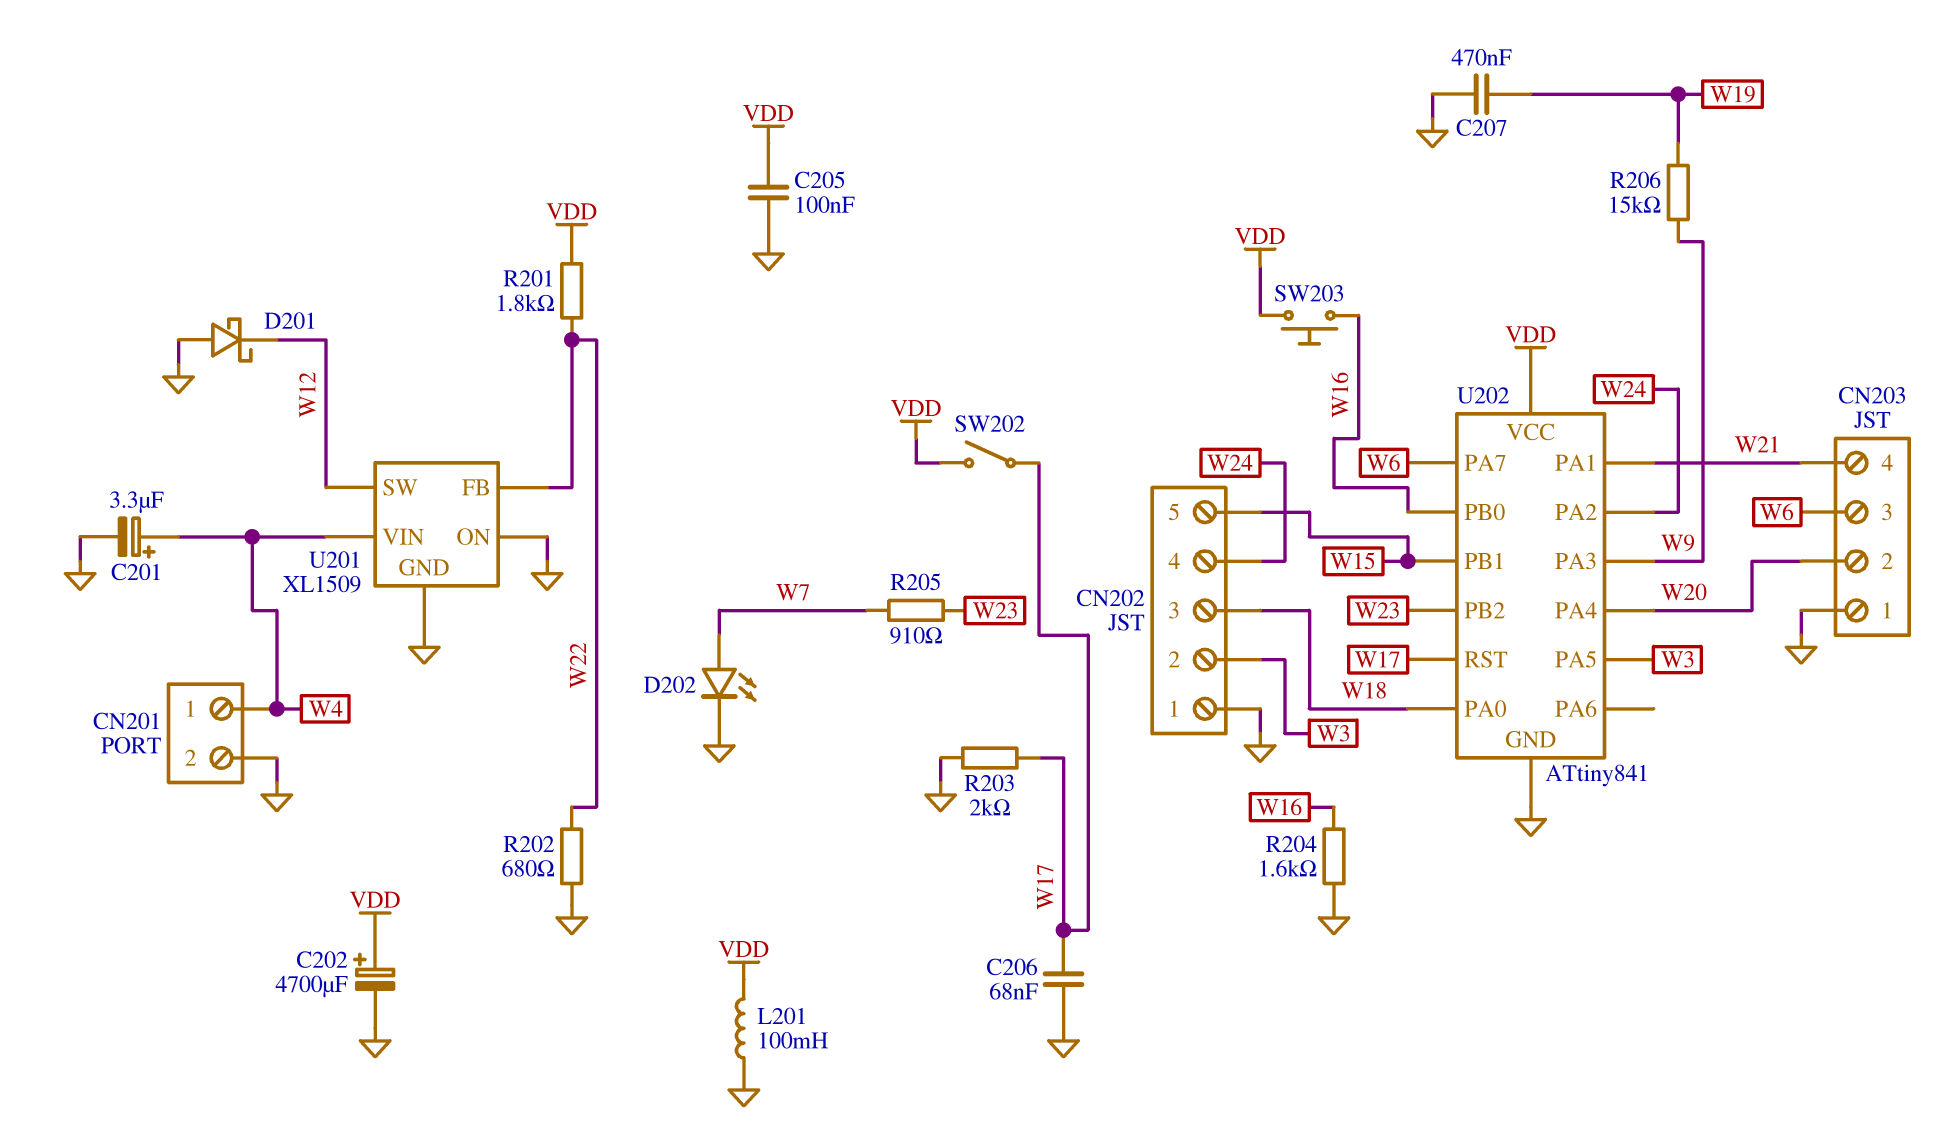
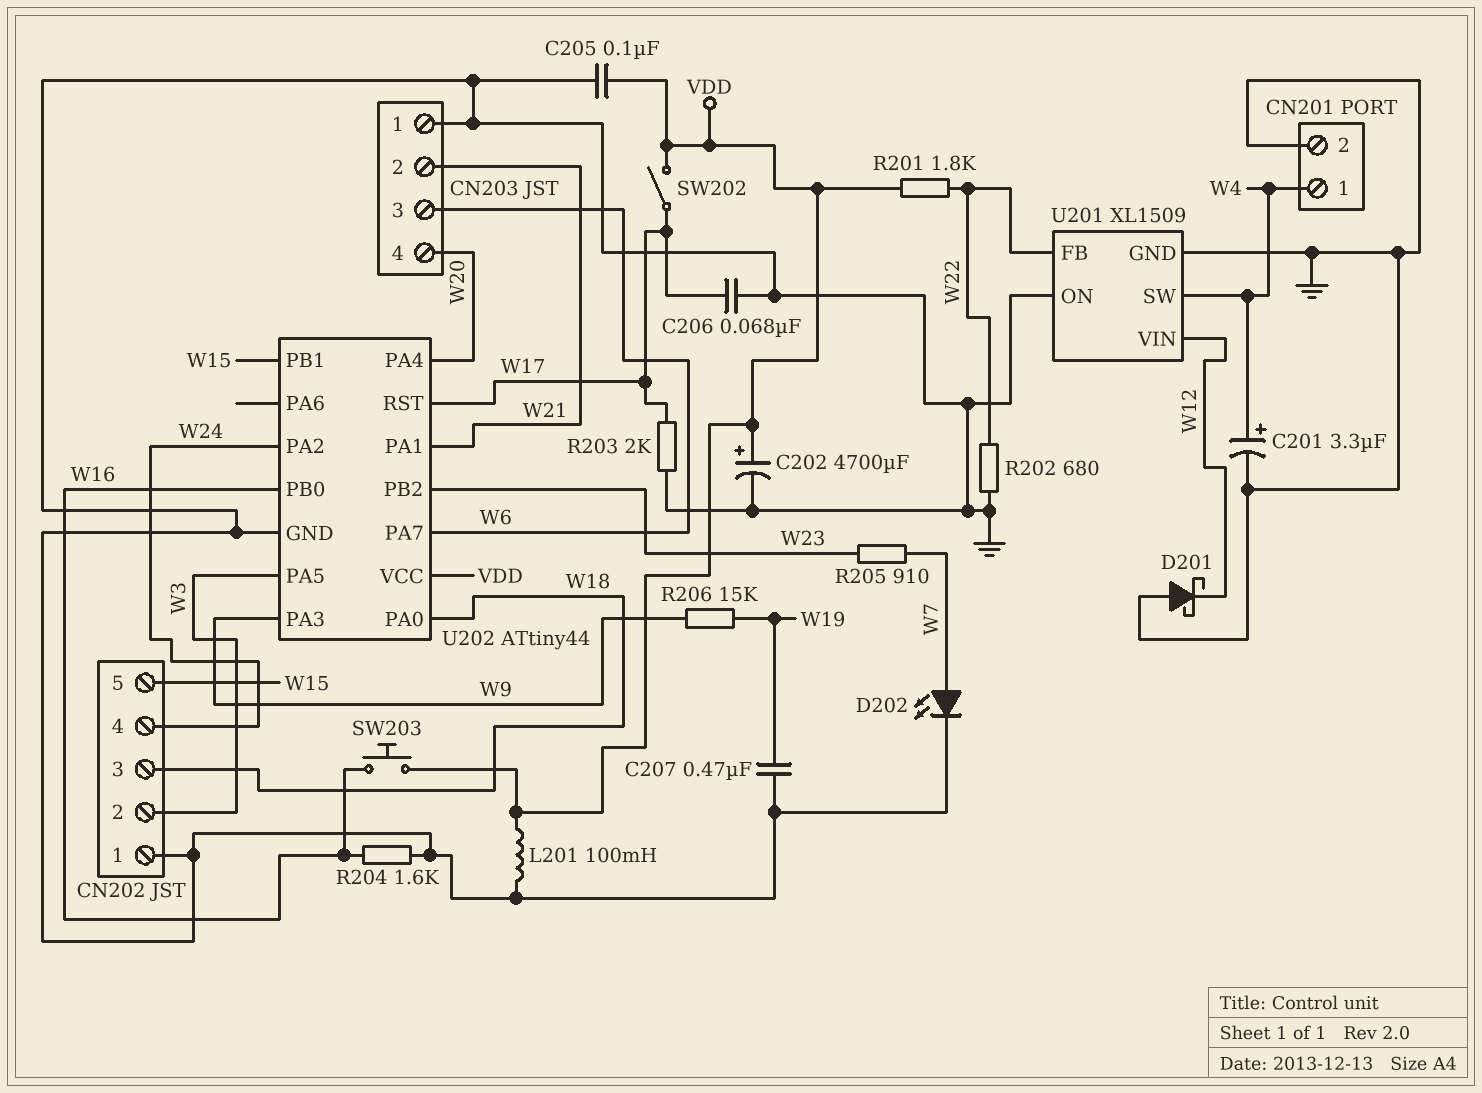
CN203 pin 2: W20 -> W21
CN203 pin 4: W21 -> W20
U201 pin SW: W12 -> W4
U201 pin VIN: W4 -> W12
U202: ATtiny841 -> ATtiny44

